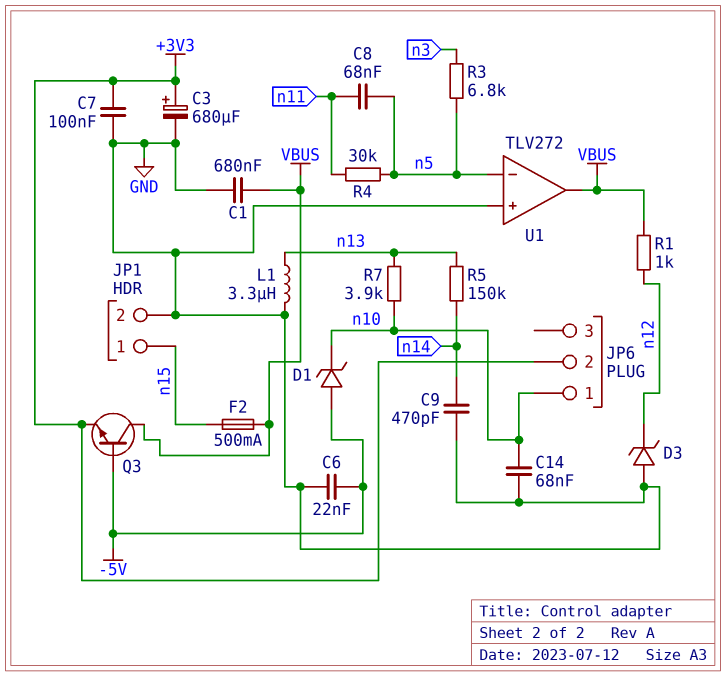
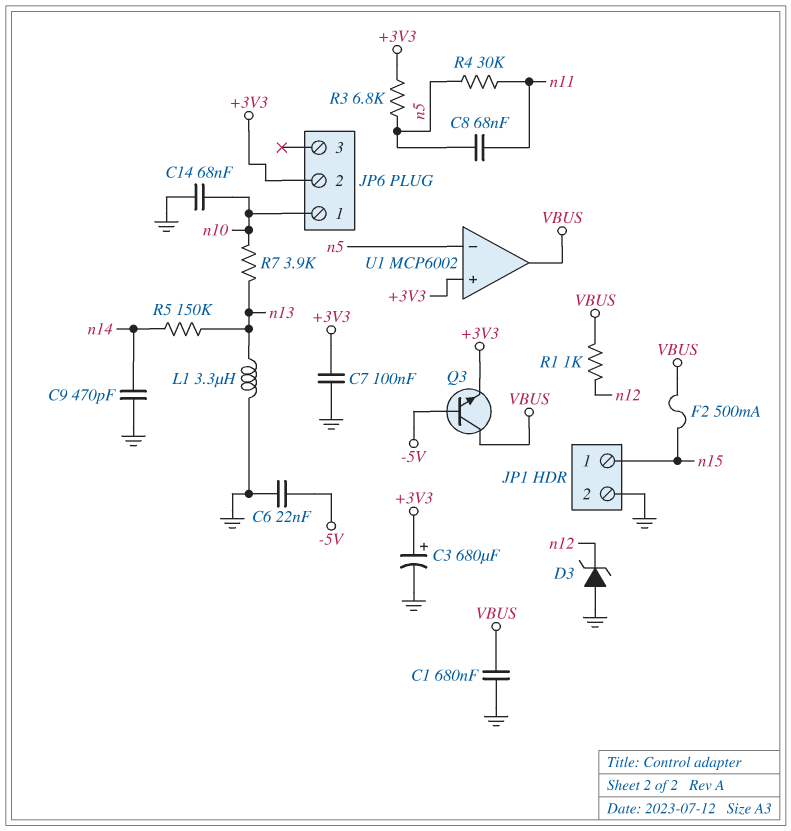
D1: zener (A -5V, K n10) -> none
R3: 6.8k (n3, n5) -> 6.8k (+3V3, n5)
U1: TLV272 -> MCP6002
U1 pin in+: GND -> +3V3

